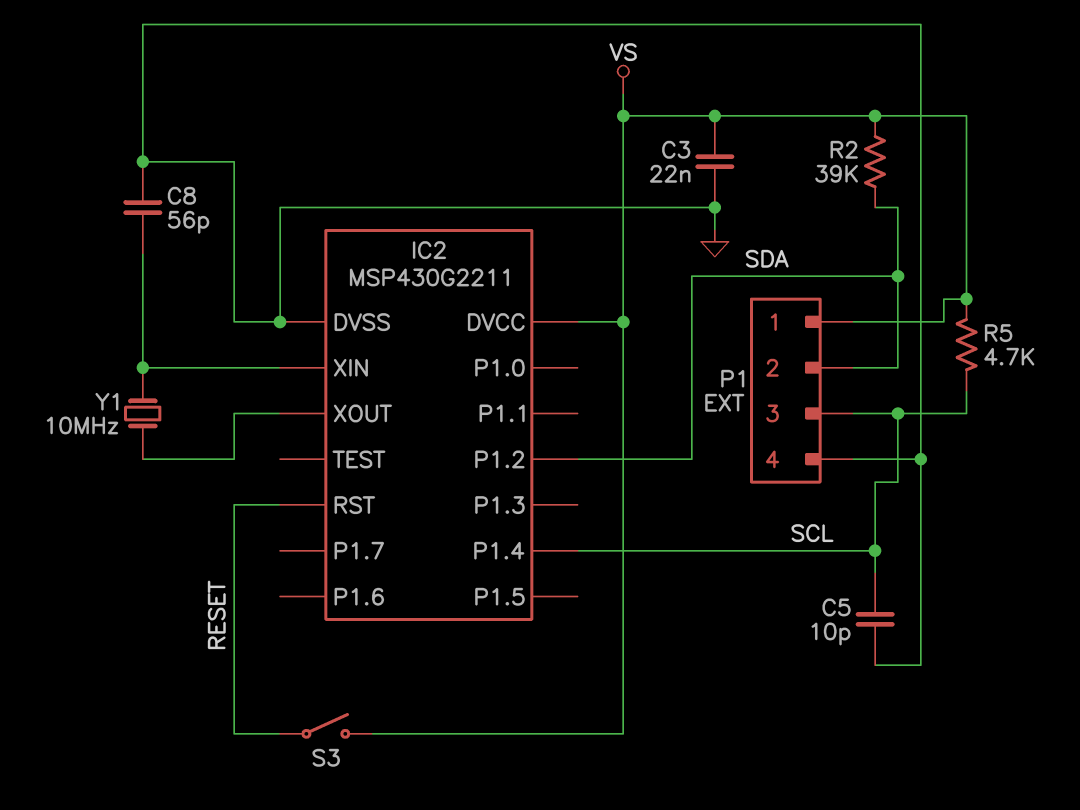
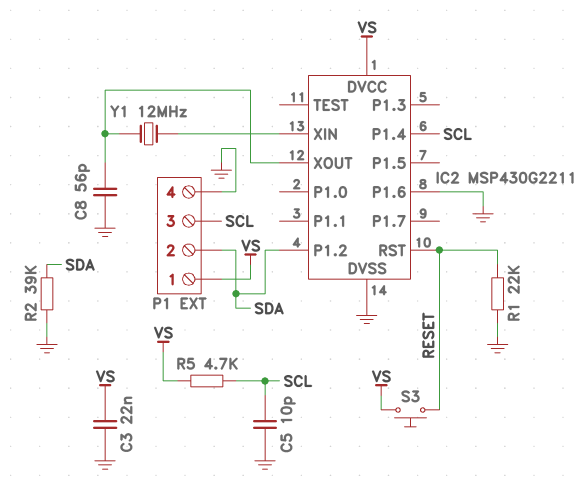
C8: 56pF (GND, IC2/XIN) -> 56pF (GND, IC2/XOUT)
IC2 pin P1.6: none -> GND
R1: none -> 22k (GND, RESET)
R2: 39k (SDA, VS) -> 39k (GND, SDA)
S3: switch (RESET, VS) -> button (RESET, VS)
Y1: 10MHz (IC2/XIN, IC2/XOUT) -> 12MHz (IC2/XIN, IC2/XOUT)

